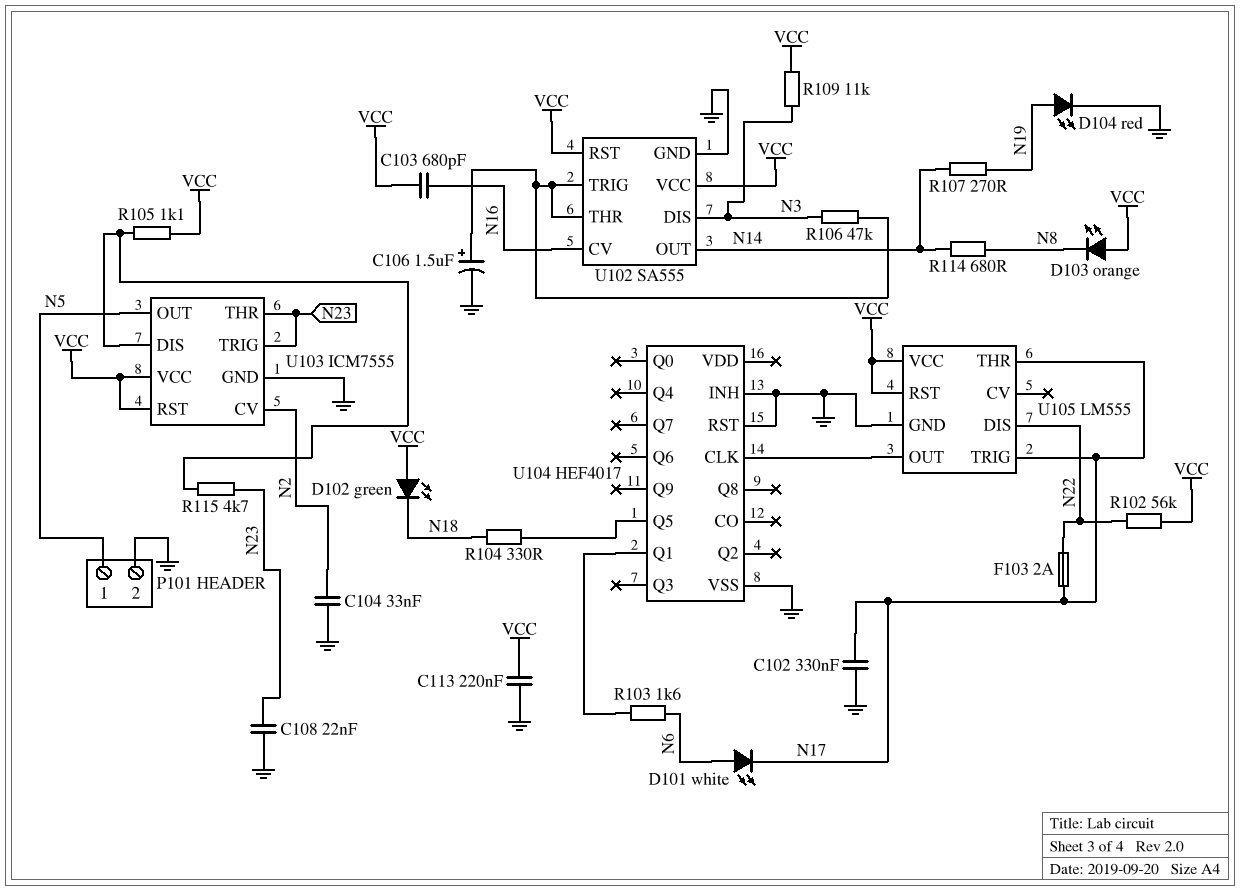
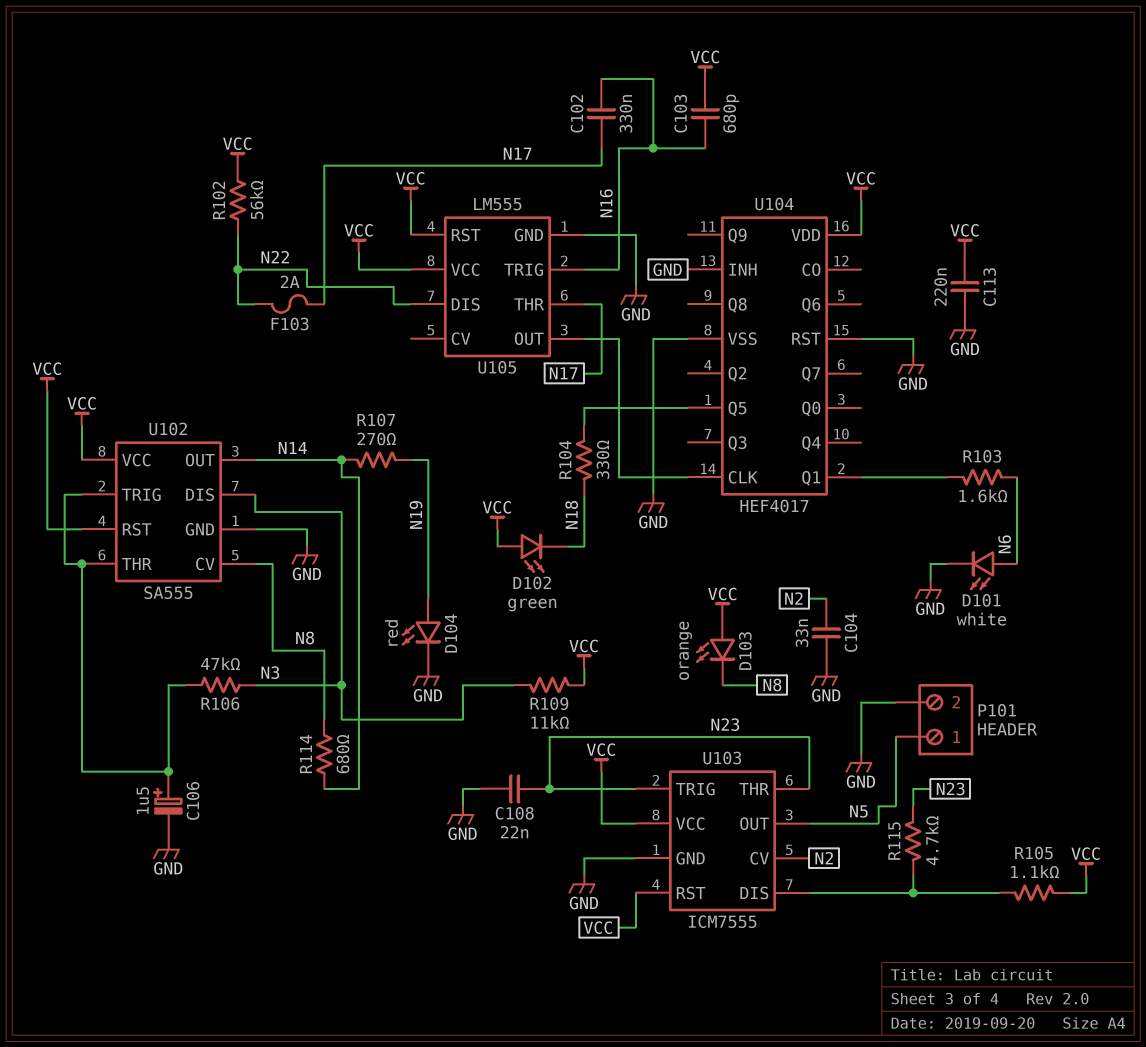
C102: 330nF (GND, N17) -> 330nF (N16, N17)
D101: LED white (A N6, K N17) -> LED white (A N6, K GND)
U102 pin CV: N16 -> N8
U104 pin VDD: none -> VCC
U105 pin TRIG: N17 -> N16

